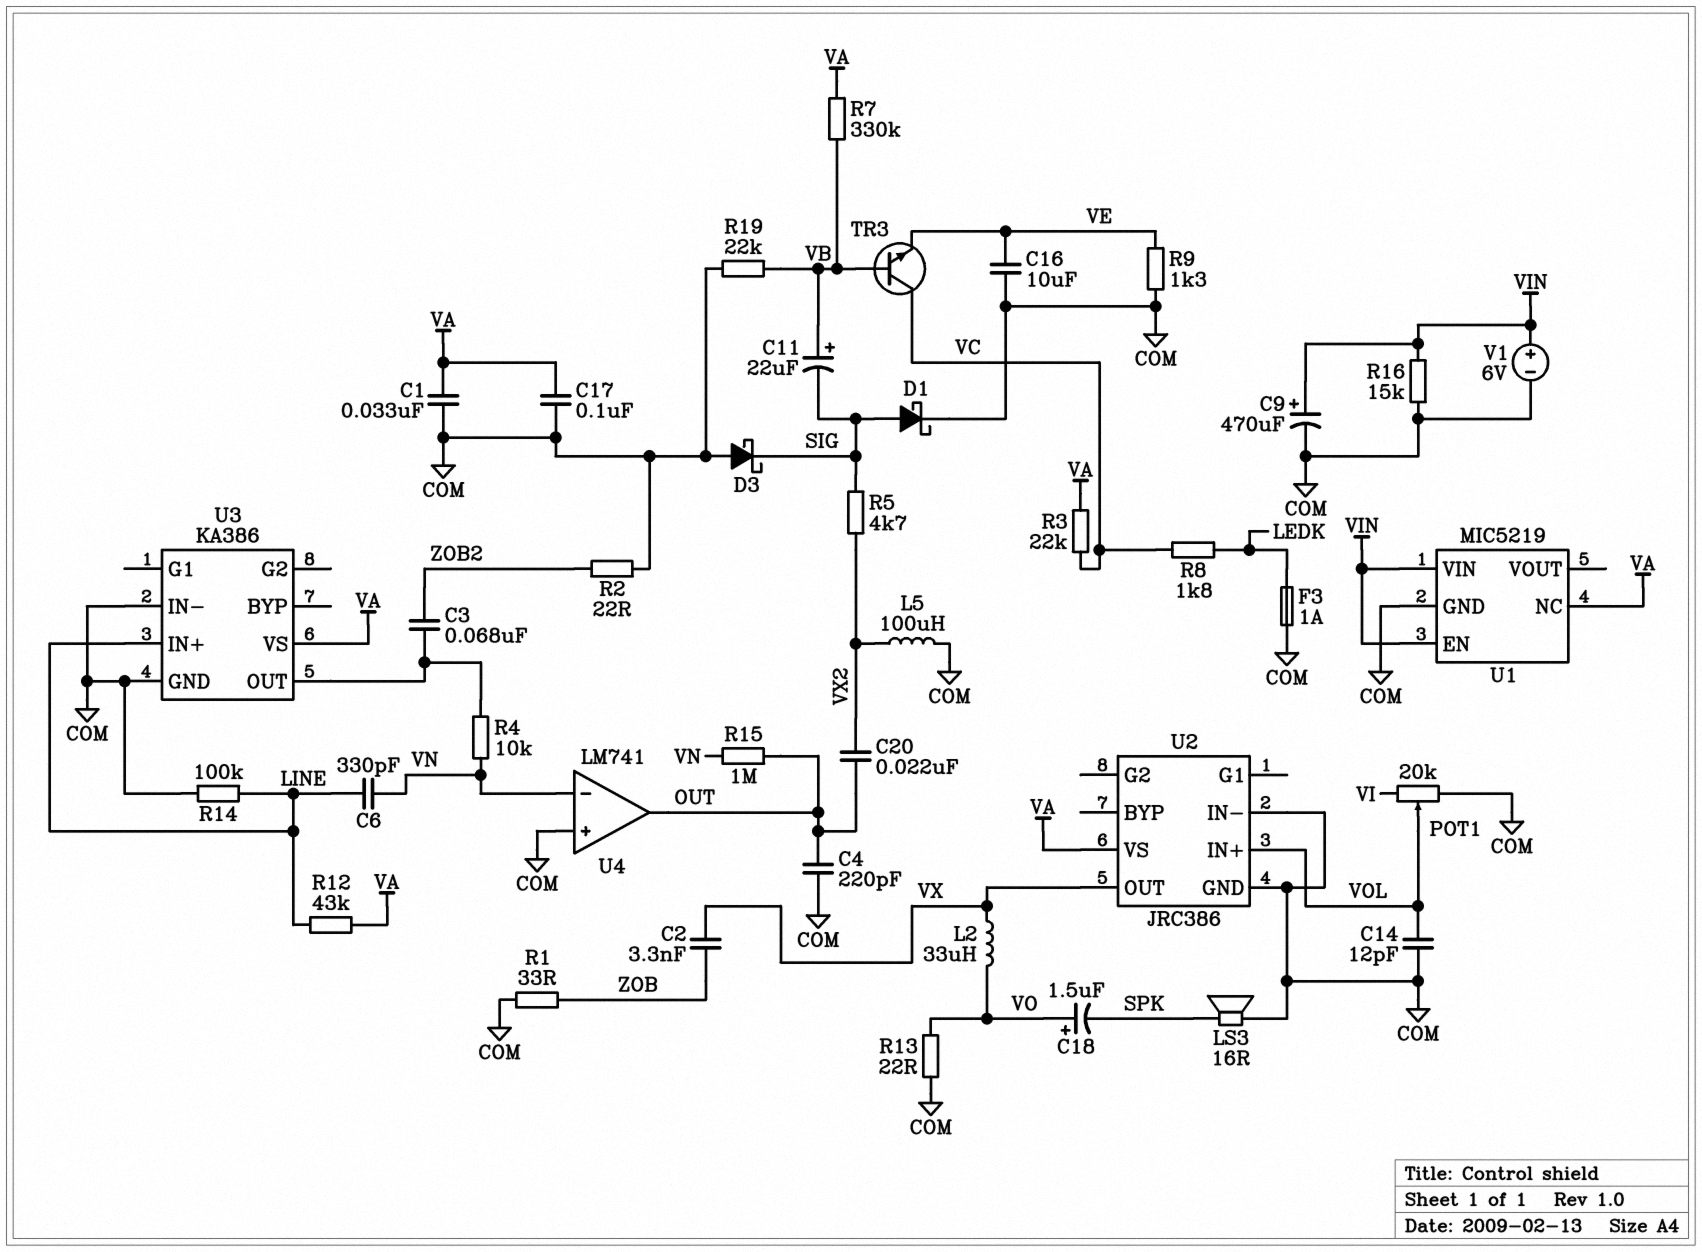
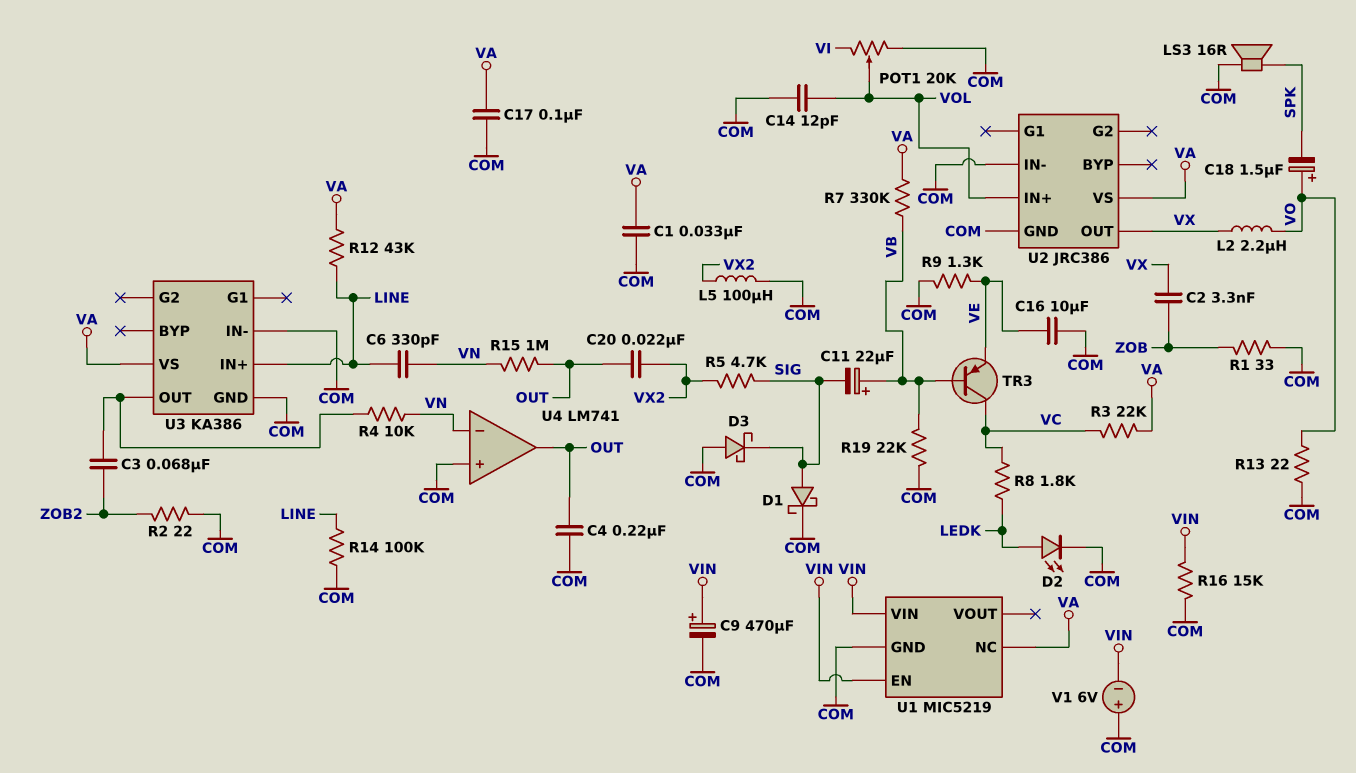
C4: 220pF (COM, OUT) -> 220nF (COM, OUT)
D2: none -> LED (A LEDK, K COM)
F3: 1A (COM, LEDK) -> none
L2: 33uH (VO, VX) -> 2.2uH (VO, VX)
TR3: NPN (B VB, C VC, E VE) -> PNP (B VB, C VC, E VE)
V1: 6V (plus VIN, minus COM) -> 6V (plus COM, minus VIN)

